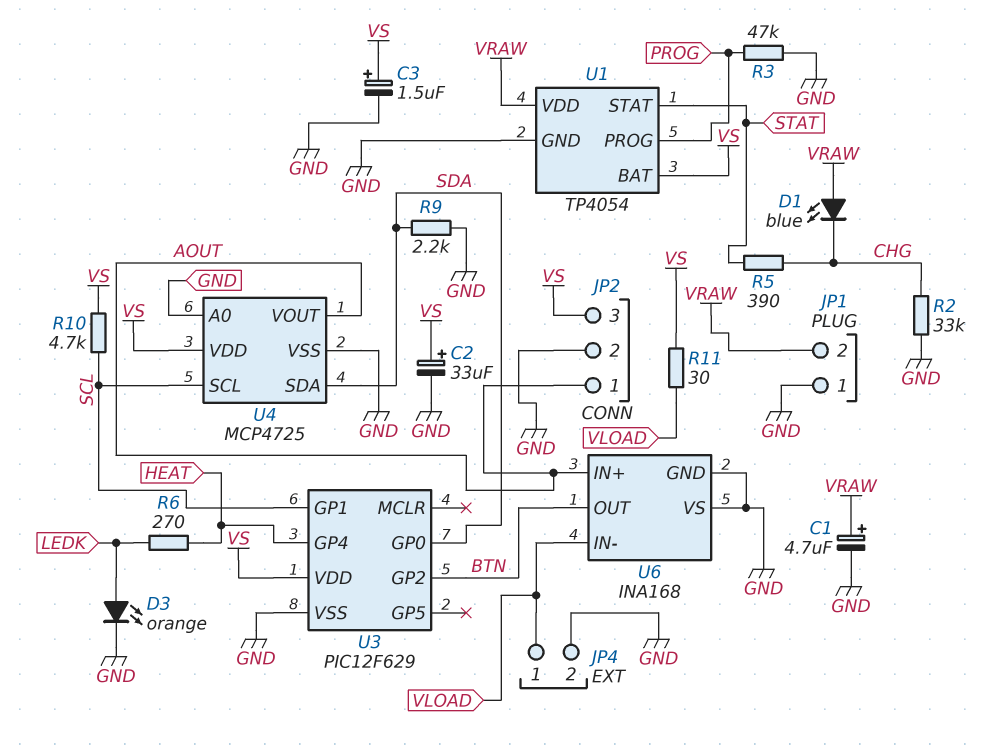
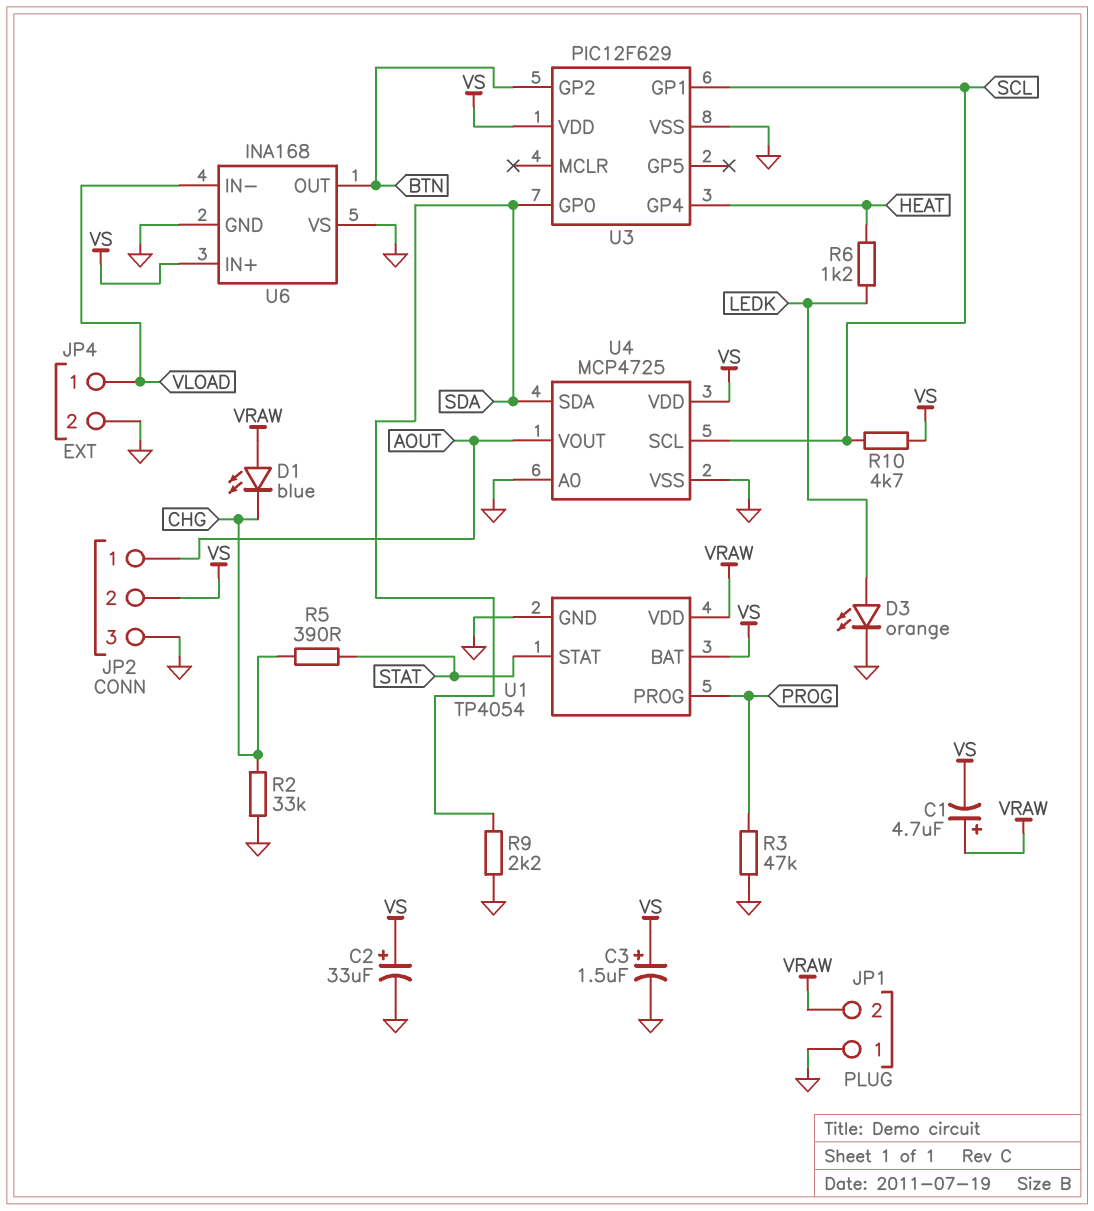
C1: 4.7uF (plus VRAW, minus GND) -> 4.7uF (plus VRAW, minus VS)
JP2 pin 2: GND -> VS
JP2 pin 3: VS -> GND
R6: 270 (HEAT, LEDK) -> 1.2k (HEAT, LEDK)
R11: 30 (VLOAD, VS) -> none
U6 pin IN+: AOUT -> VS

